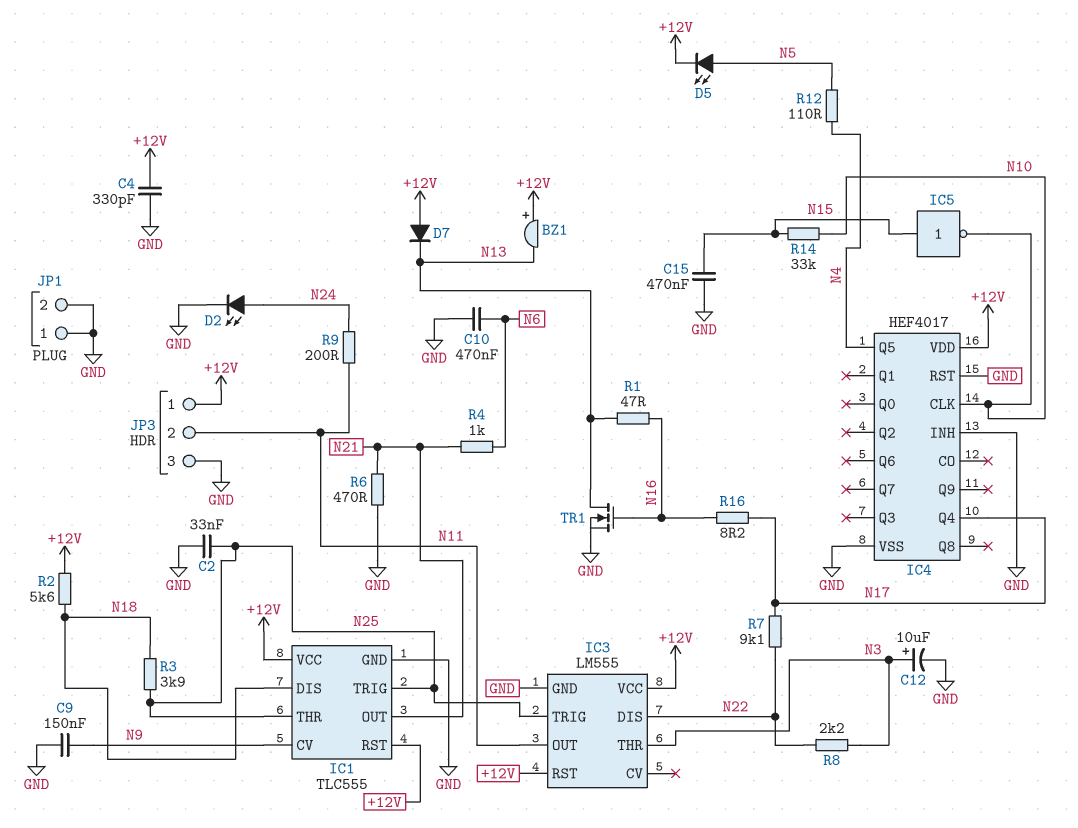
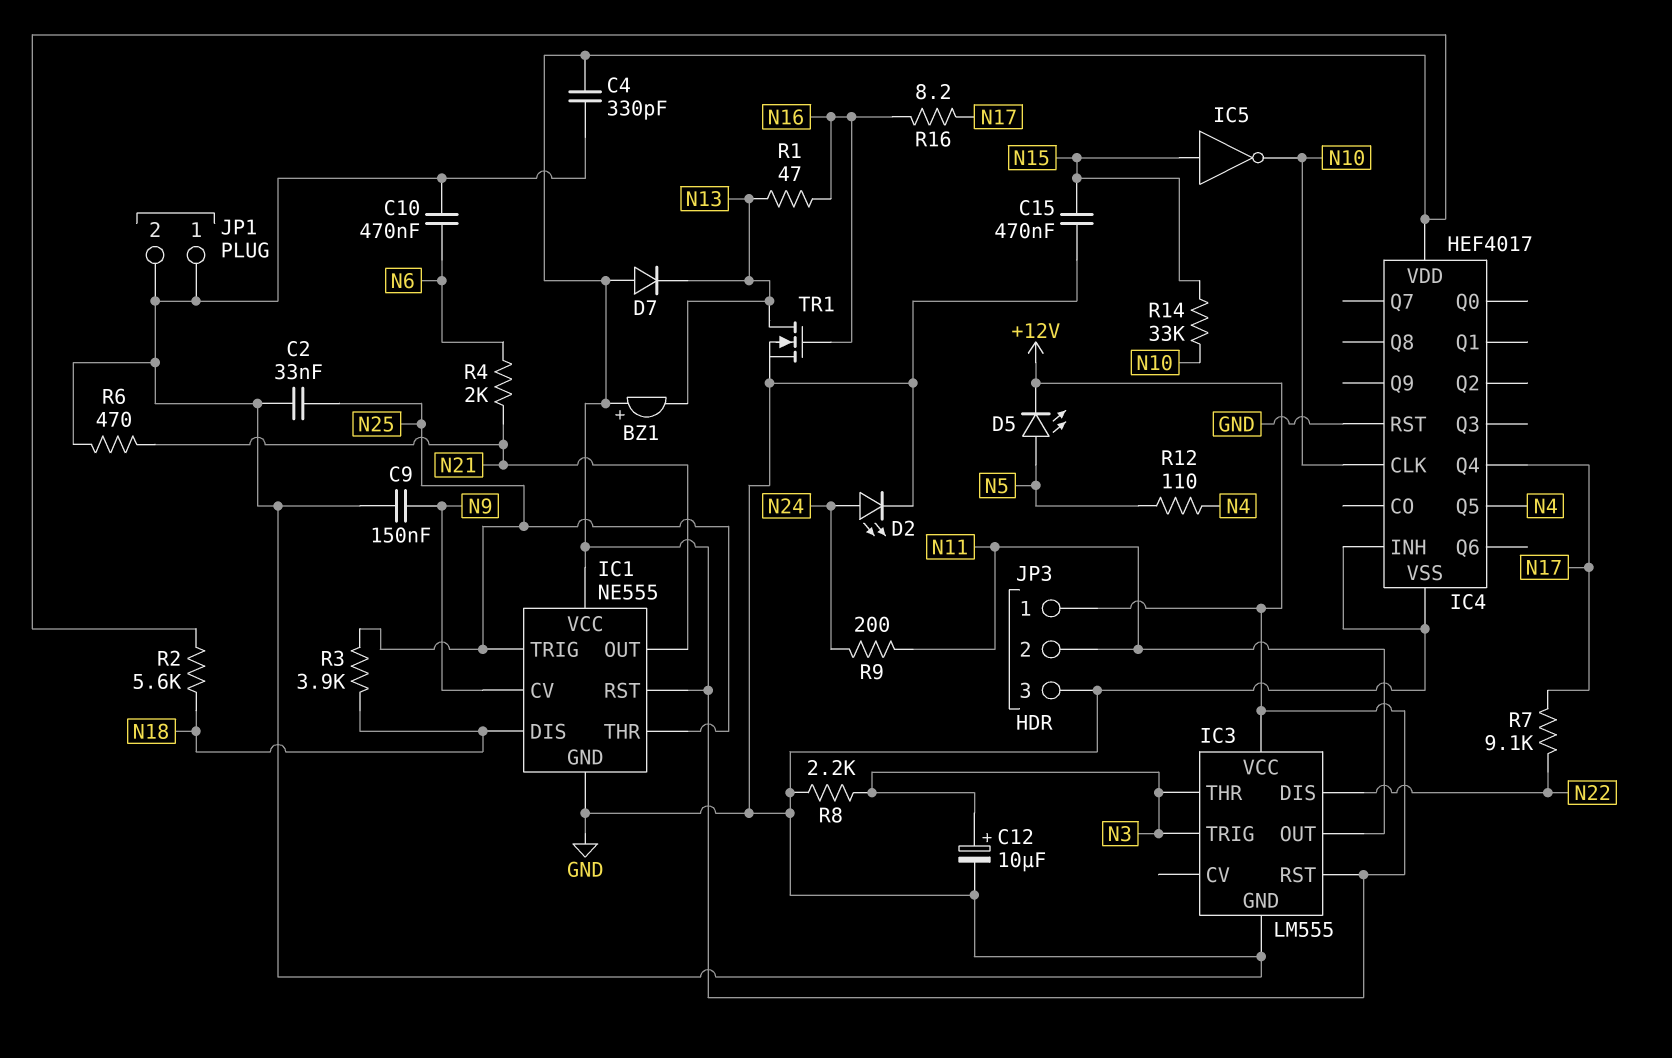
IC1: TLC555 -> NE555
IC3 pin TRIG: N25 -> N3
R4: 1k (N6, N21) -> 2k (N6, N21)
R8: 2.2k (N3, N22) -> 2.2k (GND, N3)

